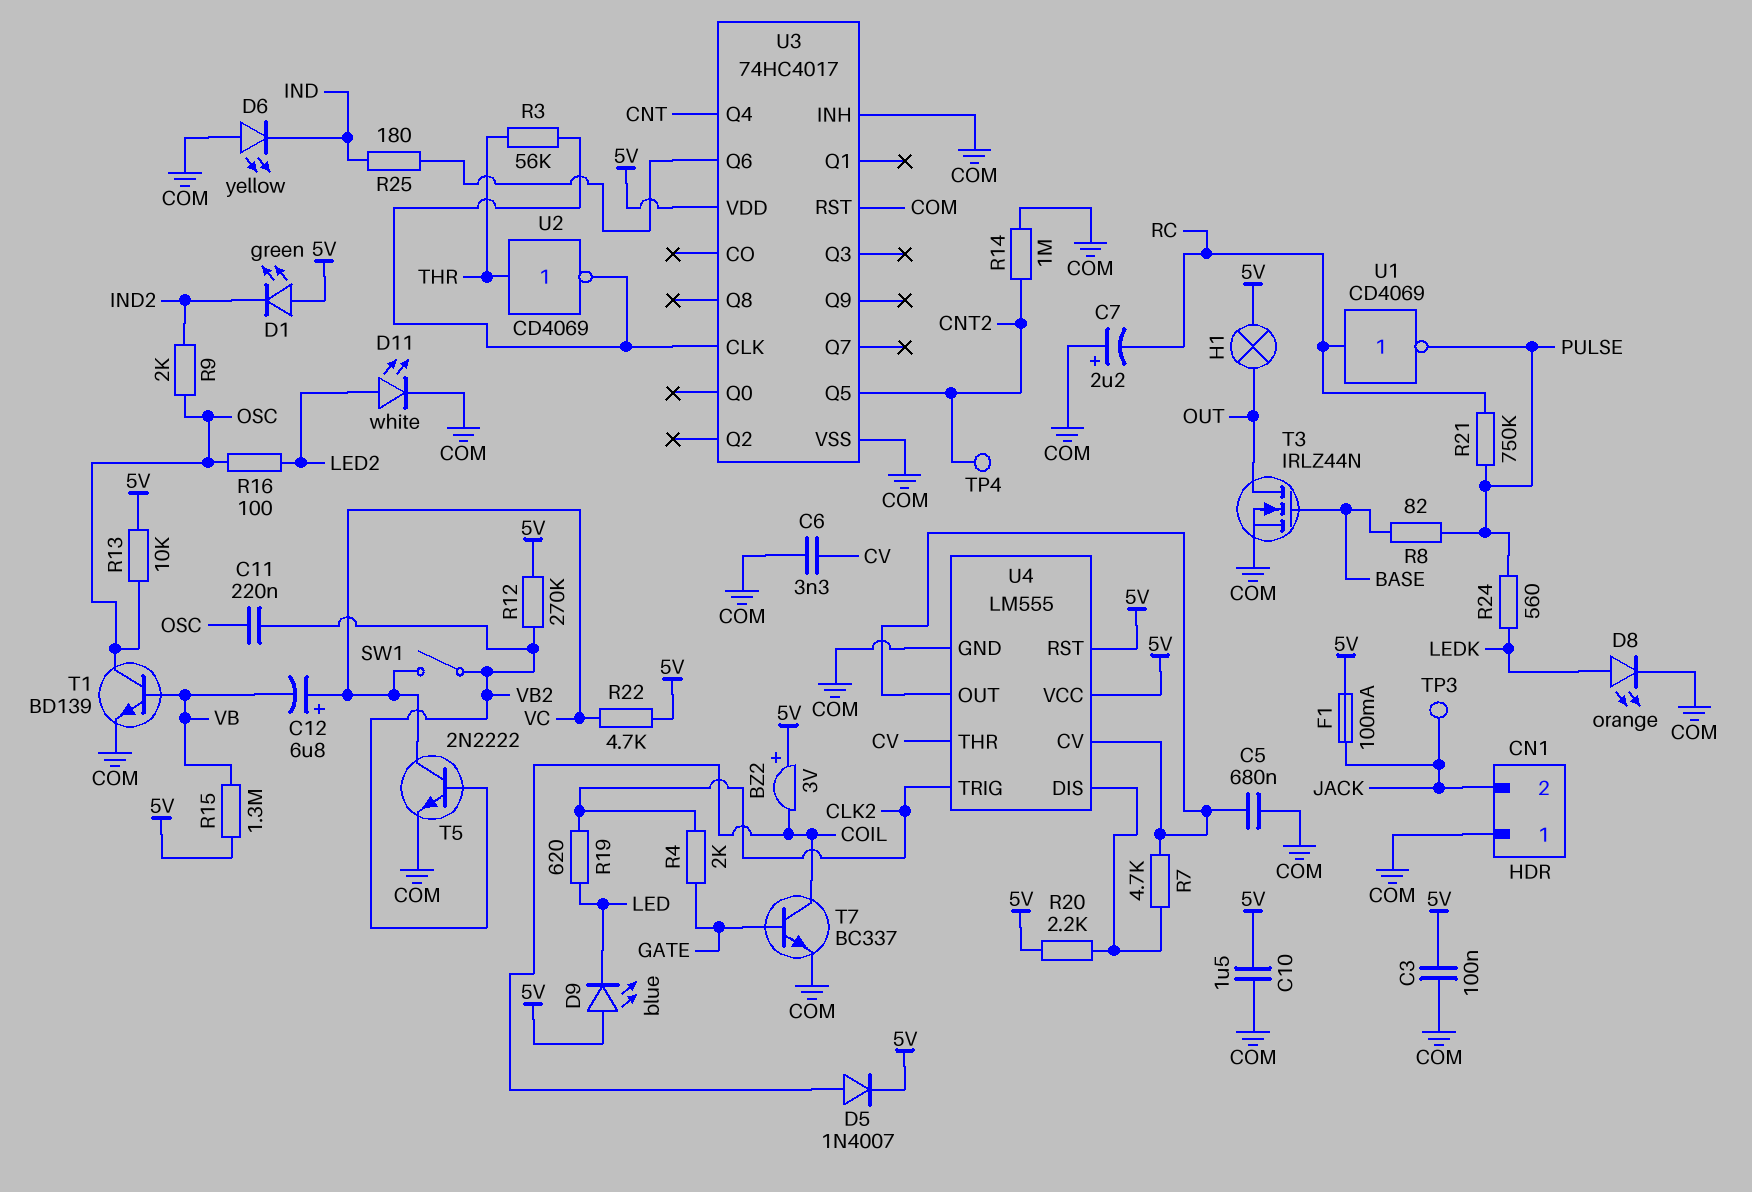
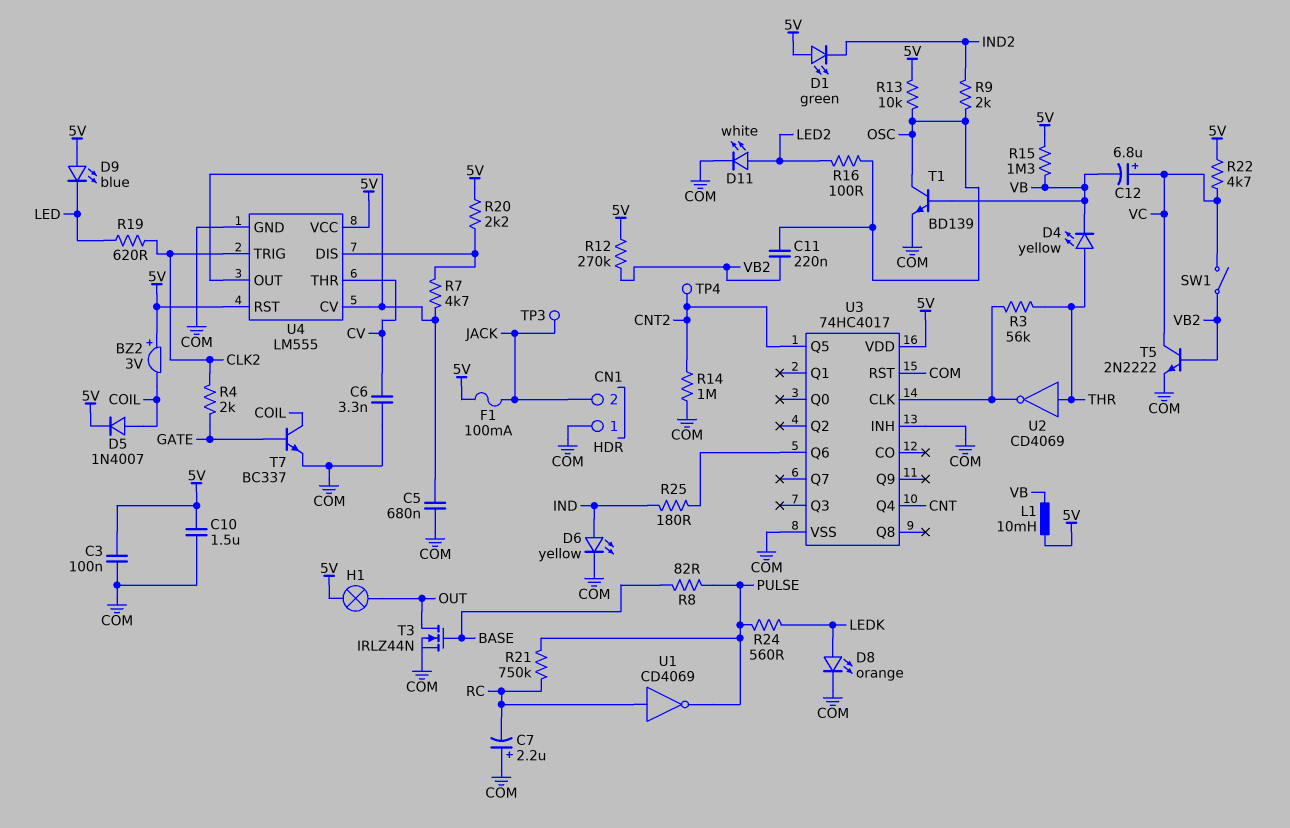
D4: none -> LED yellow (A THR, K VB)
D6: LED yellow (A COM, K IND) -> LED yellow (A IND, K COM)
L1: none -> 10mH (5V, VB)

